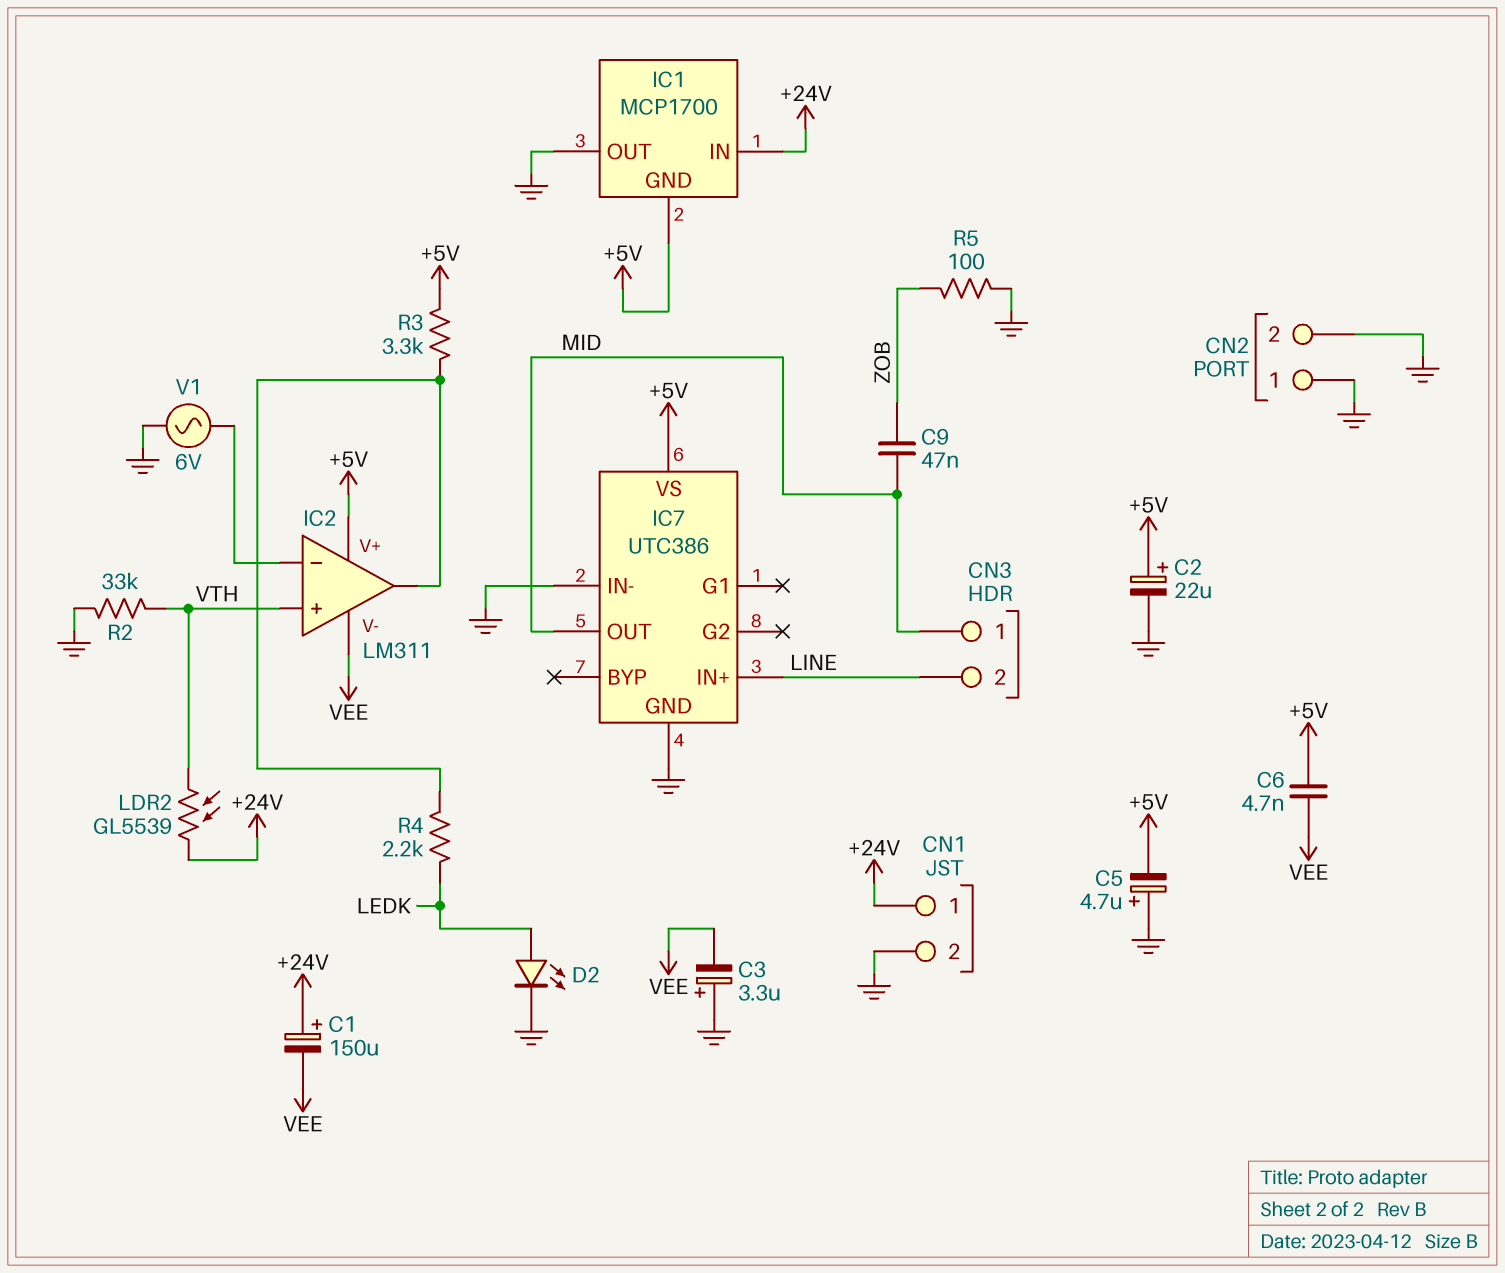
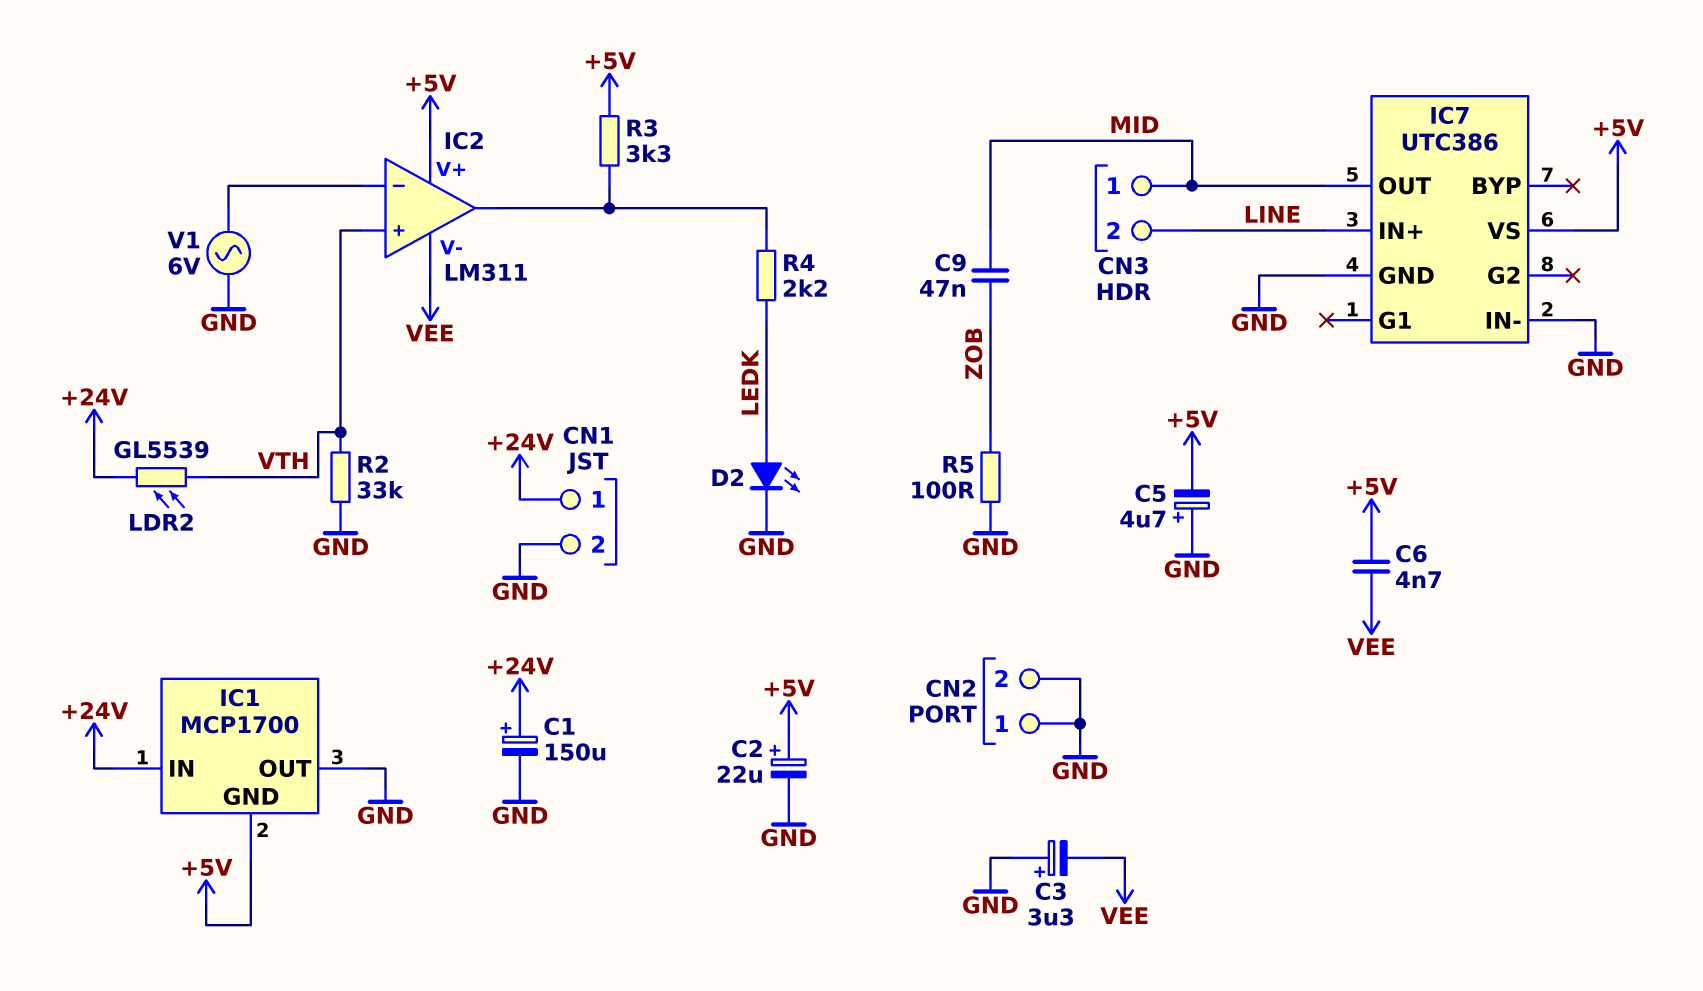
C1: 150uF (plus +24V, minus VEE) -> 150uF (plus +24V, minus GND)

